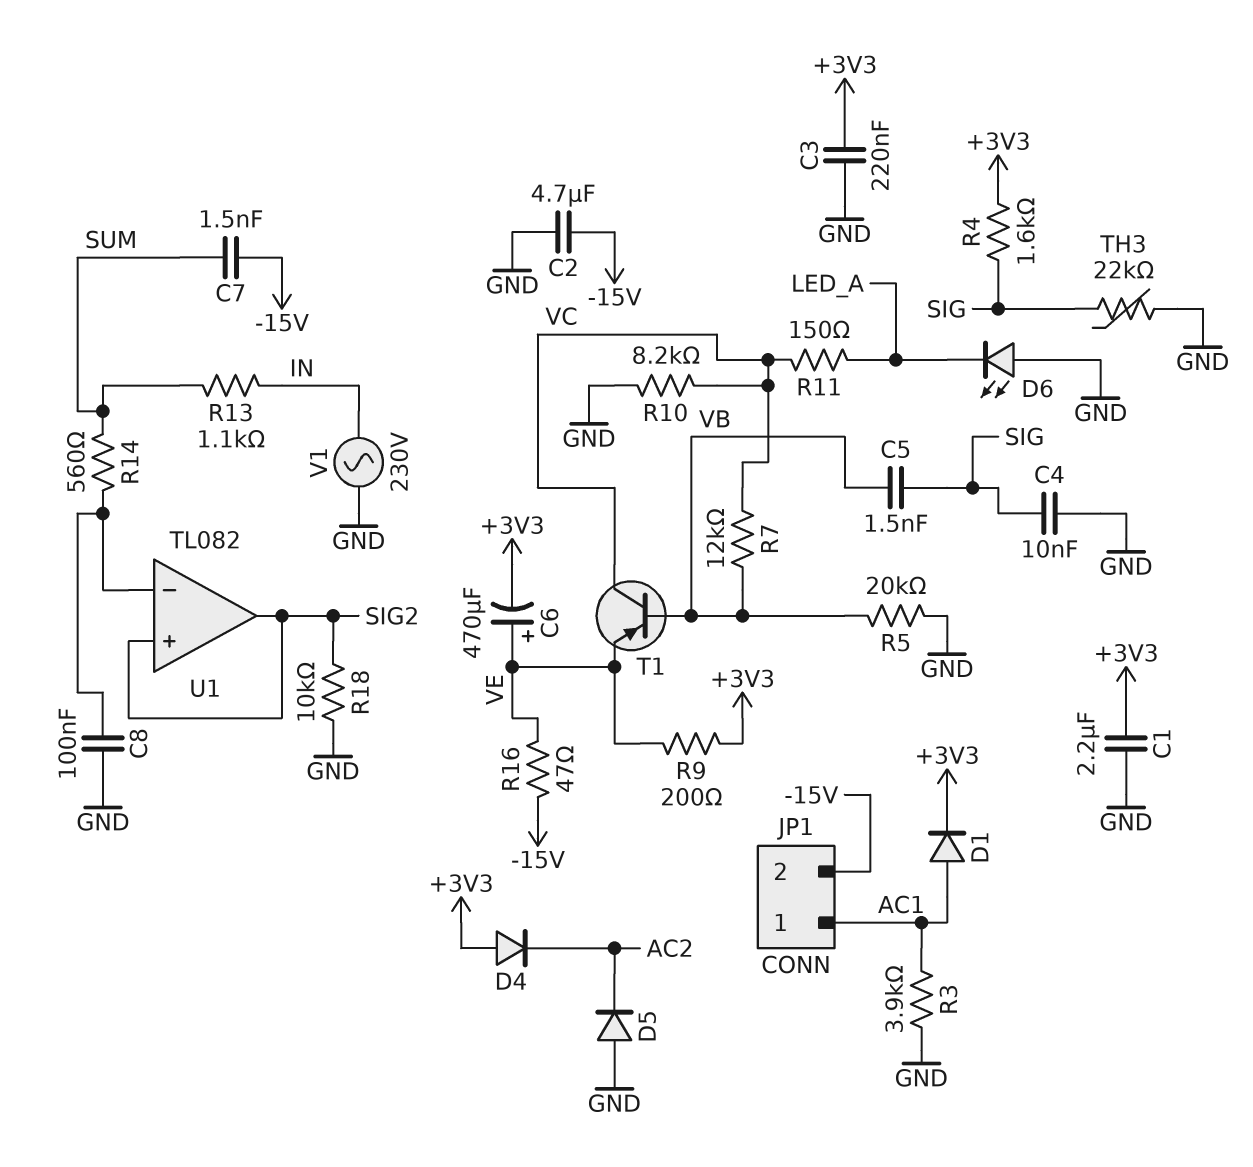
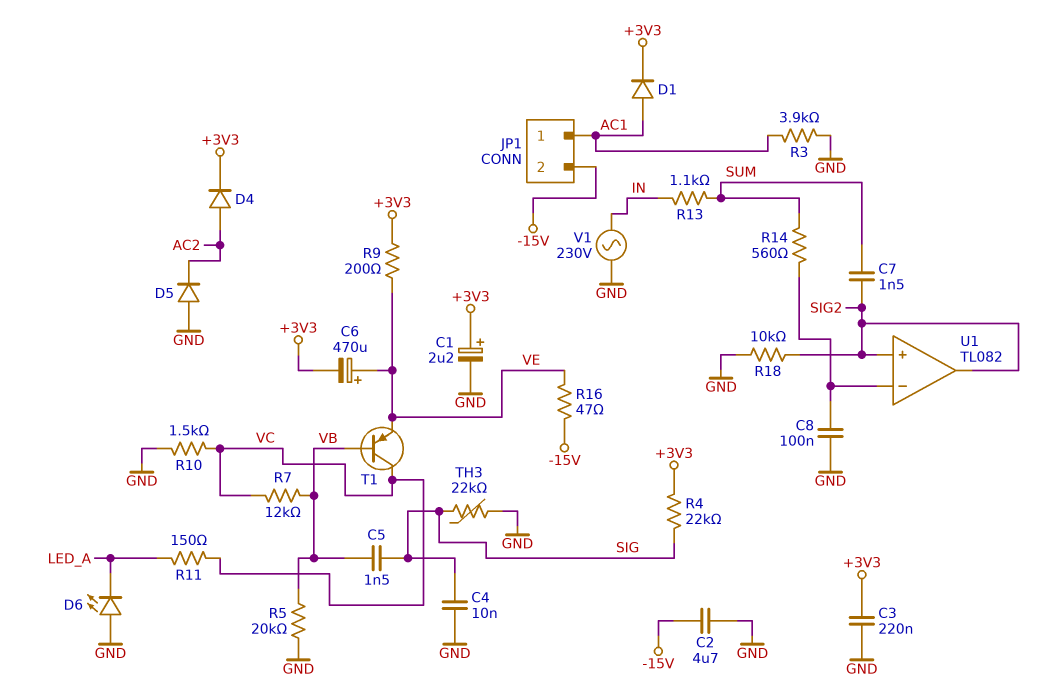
C1: 2.2uF (+3V3, GND) -> 2.2uF (plus +3V3, minus GND)
C7: 1.5nF (-15V, SUM) -> 1.5nF (SIG2, SUM)
D4: diode (A +3V3, K AC2) -> diode (A AC2, K +3V3)
R4: 1.6k (+3V3, SIG) -> 22k (+3V3, SIG)
R10: 8.2k (GND, VC) -> 1.5k (GND, VC)

